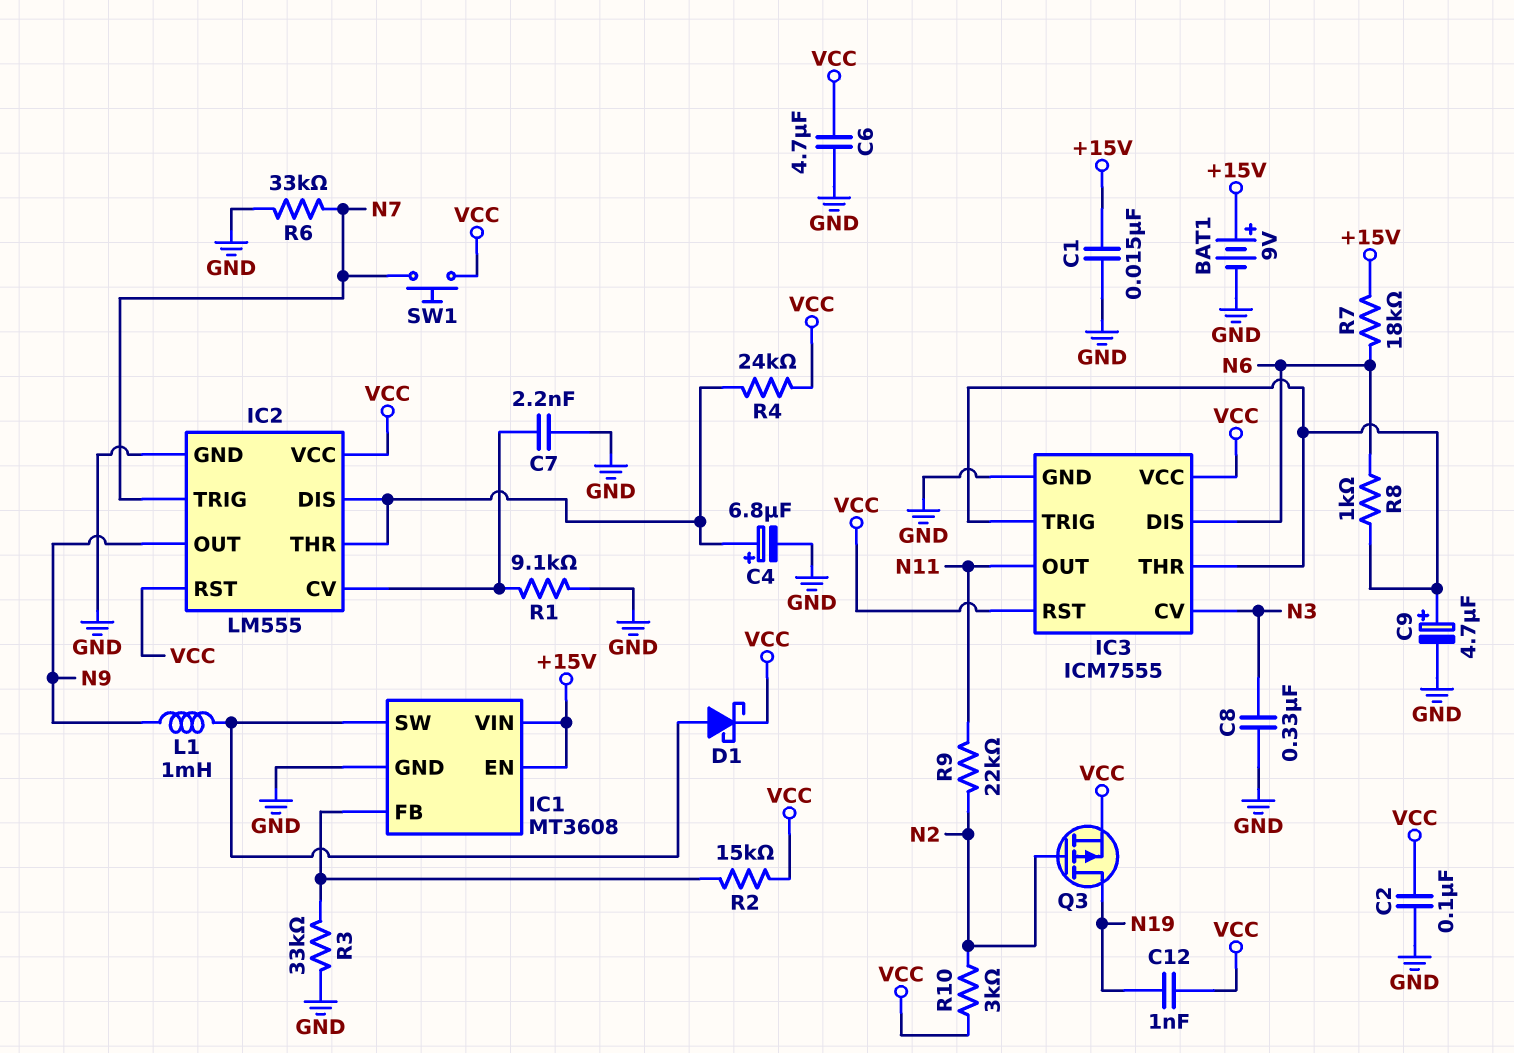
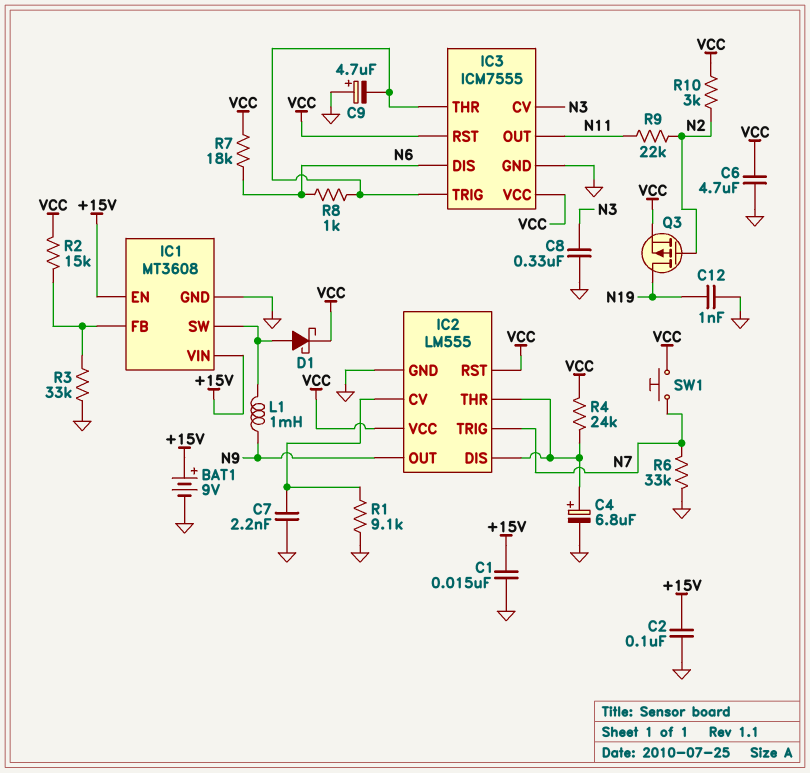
C2: 100nF (GND, VCC) -> 100nF (+15V, GND)
C9: 4.7uF (plus IC3/THR, minus GND) -> 4.7uF (plus GND, minus IC3/THR)
C12: 1nF (N19, VCC) -> 1nF (GND, N19)
R7: 18k (+15V, N6) -> 18k (N6, VCC)

